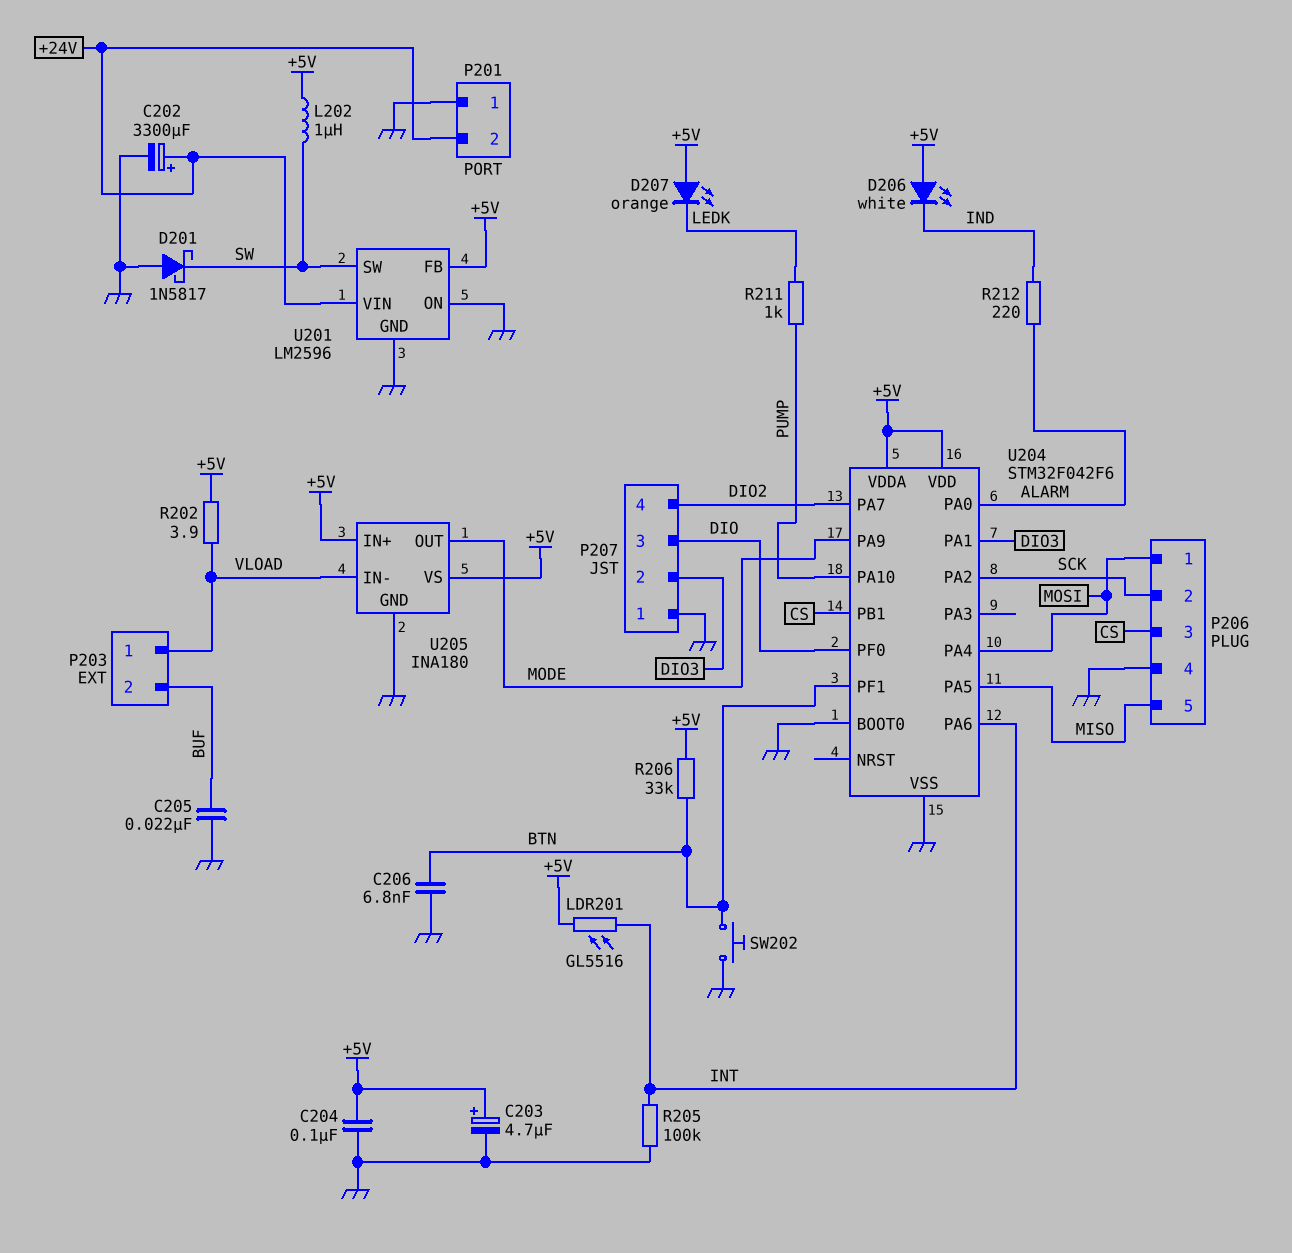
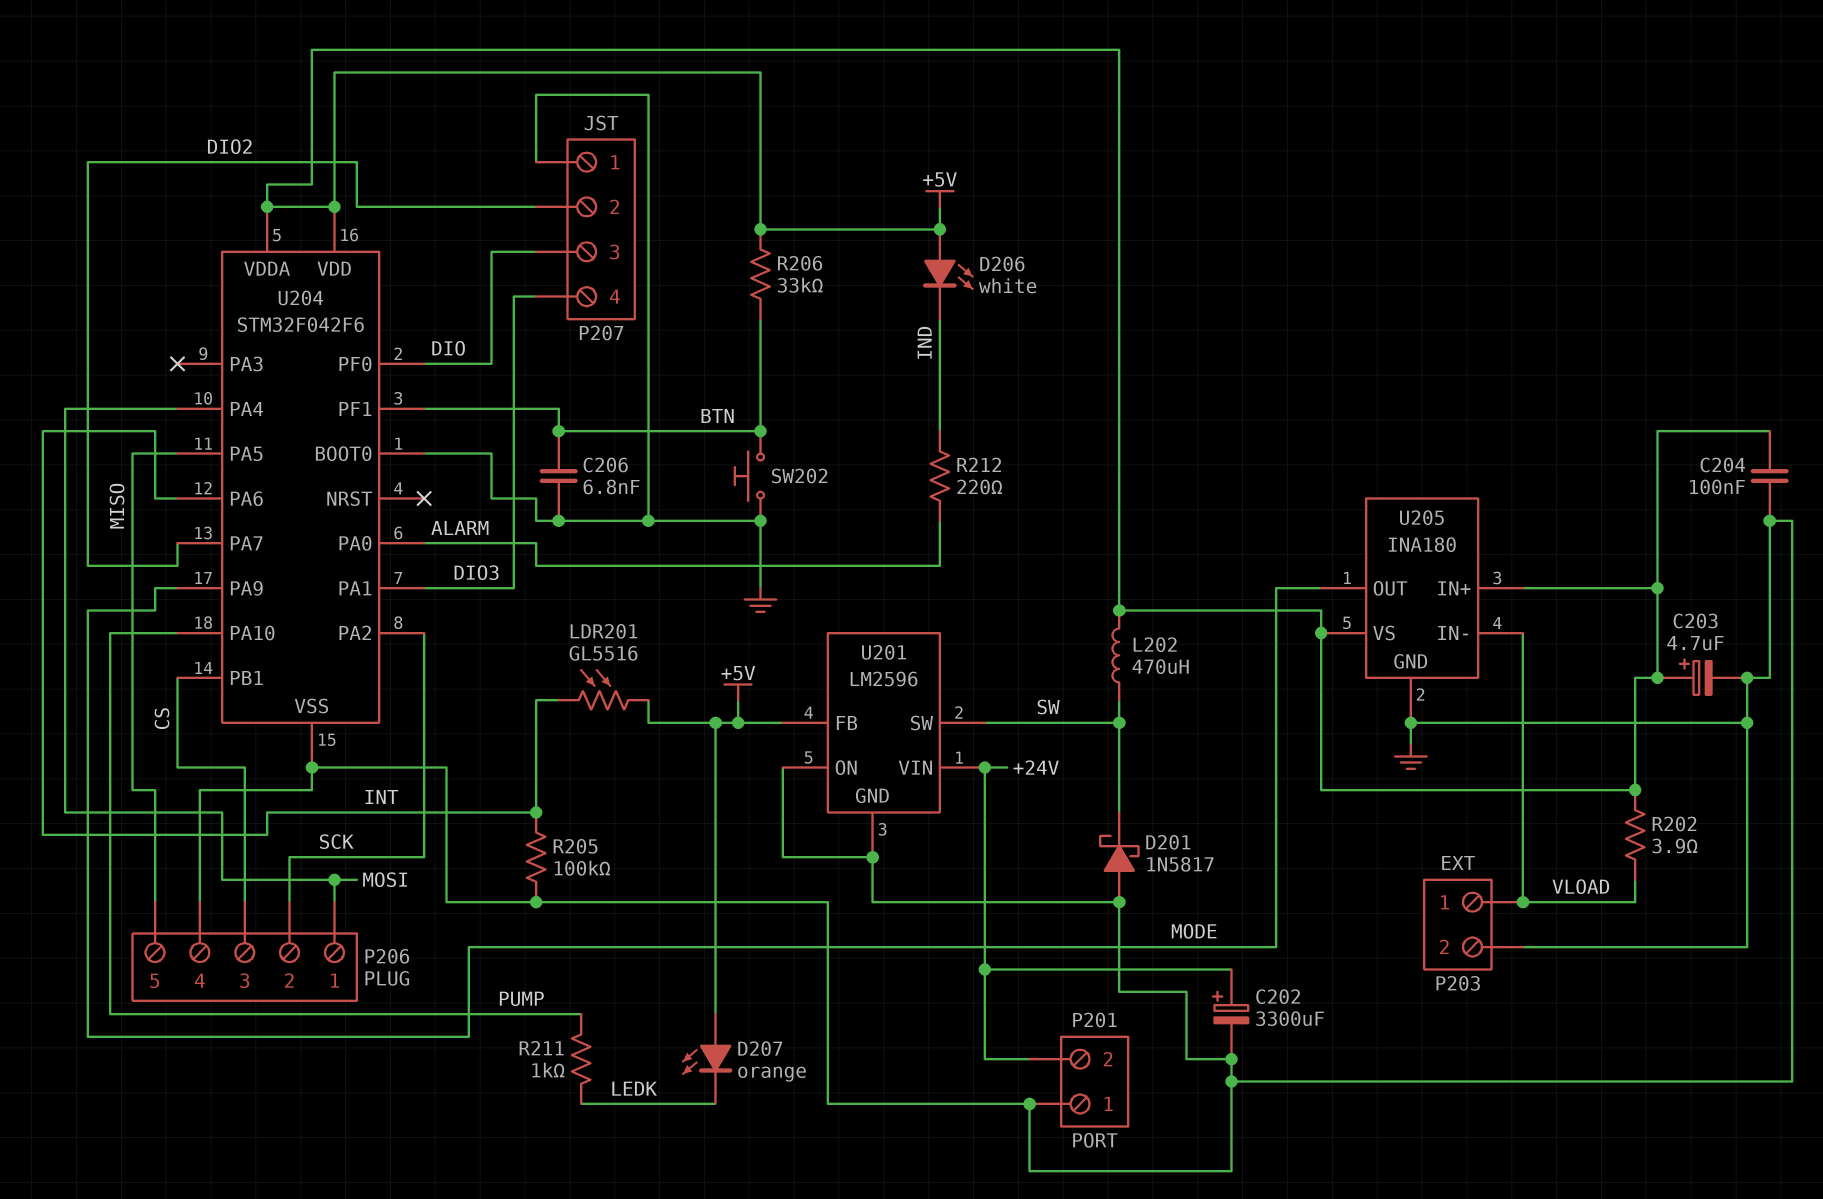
C205: 22nF (BUF, GND) -> none
L202: 1uH (+5V, SW) -> 470uH (+5V, SW)
P203 pin 2: BUF -> GND
P207 pin 2: DIO3 -> DIO2
P207 pin 4: DIO2 -> DIO3

